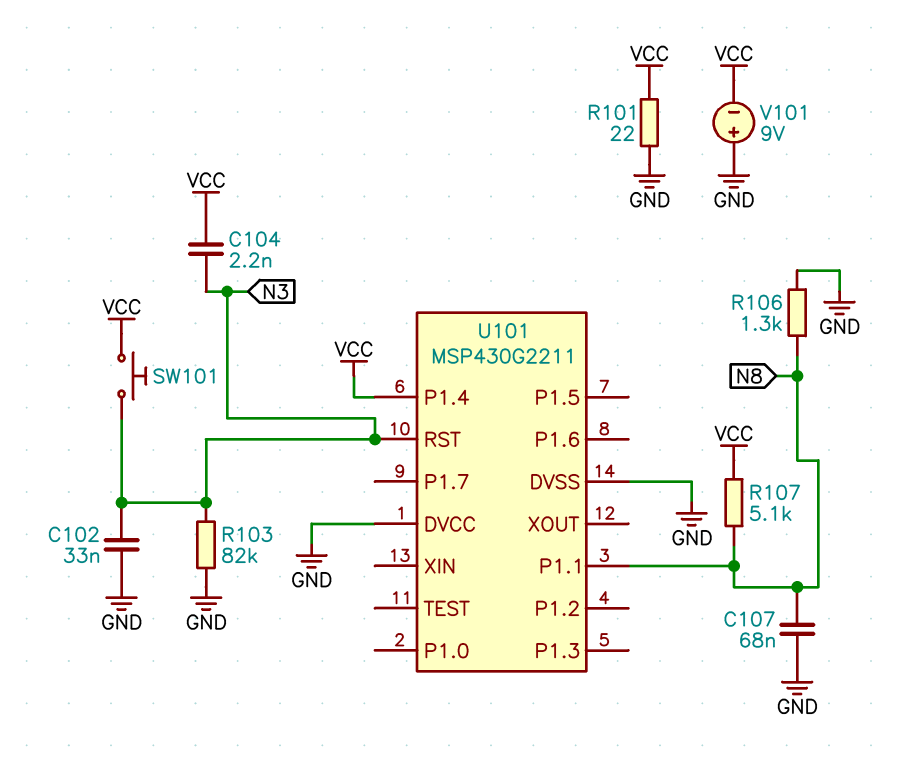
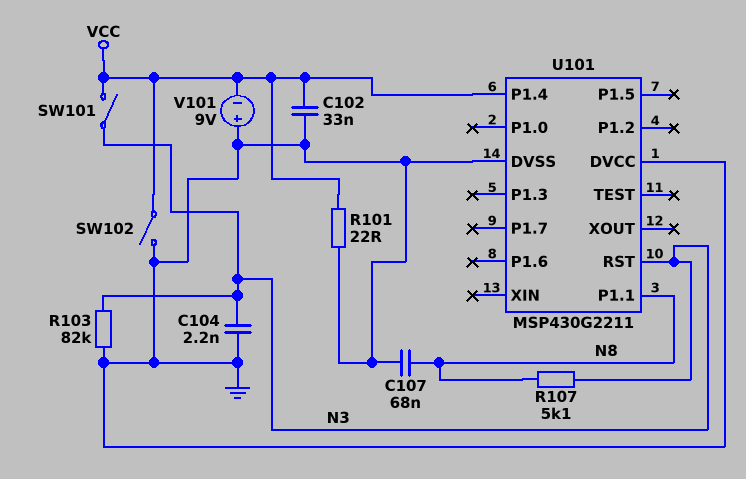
C102: 33nF (GND, N3) -> 33nF (GND, VCC)
C104: 2.2nF (N3, VCC) -> 2.2nF (GND, N3)
R106: 1.3k (GND, N8) -> none
R107: 5.1k (N8, VCC) -> 5.1k (N3, N8)
SW101: button (N3, VCC) -> switch (N3, VCC)
SW102: none -> switch (GND, VCC)

